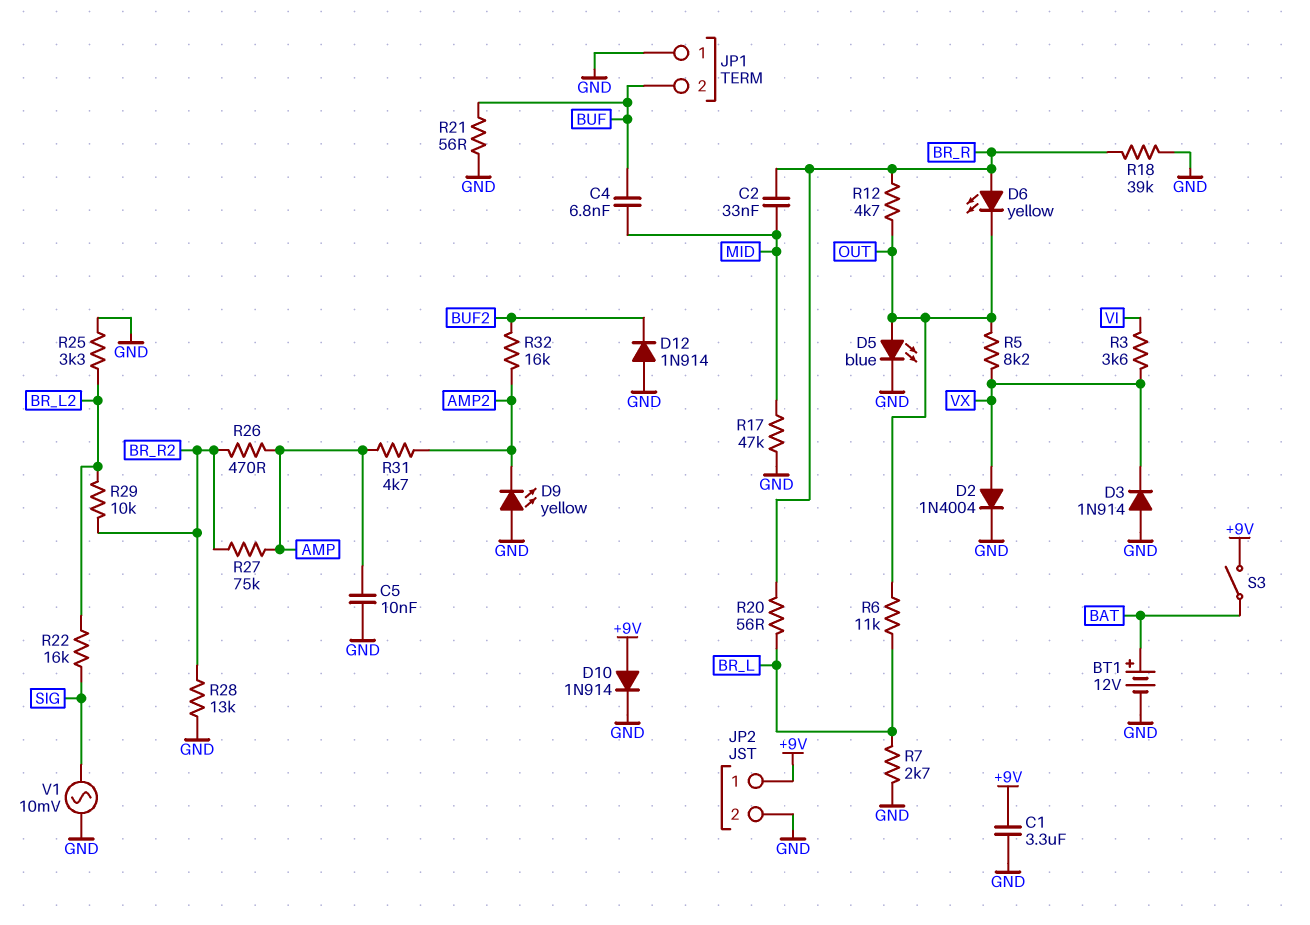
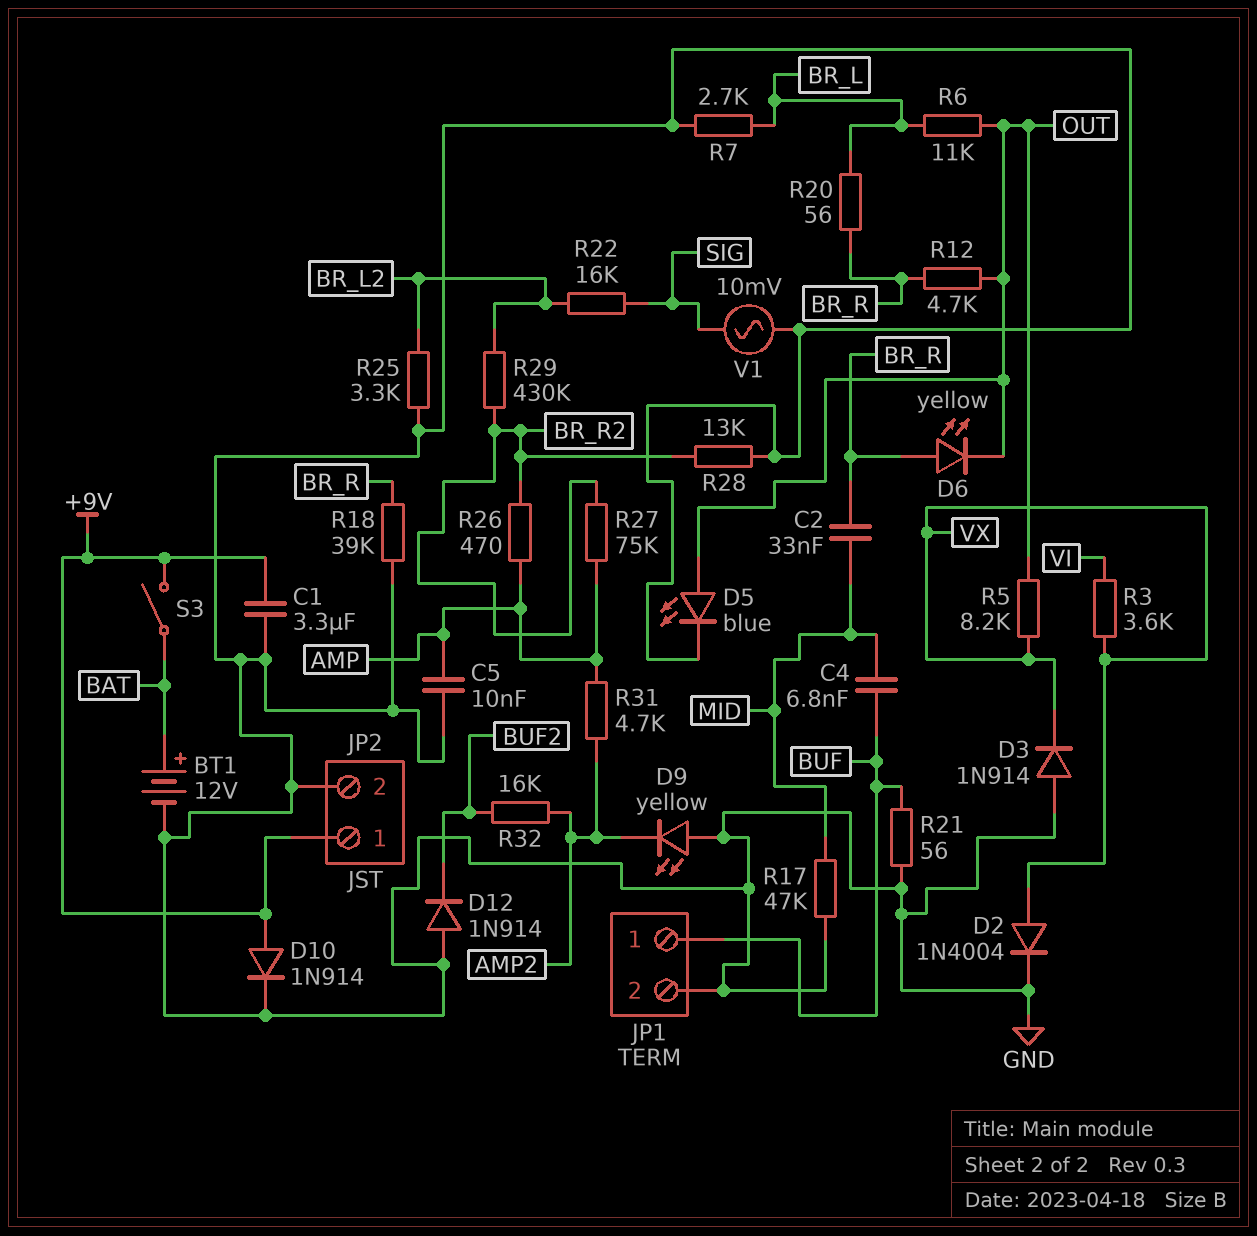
JP1 pin 1: GND -> BUF
JP1 pin 2: BUF -> GND
R29: 10k (BR_L2, BR_R2) -> 430k (BR_L2, BR_R2)

